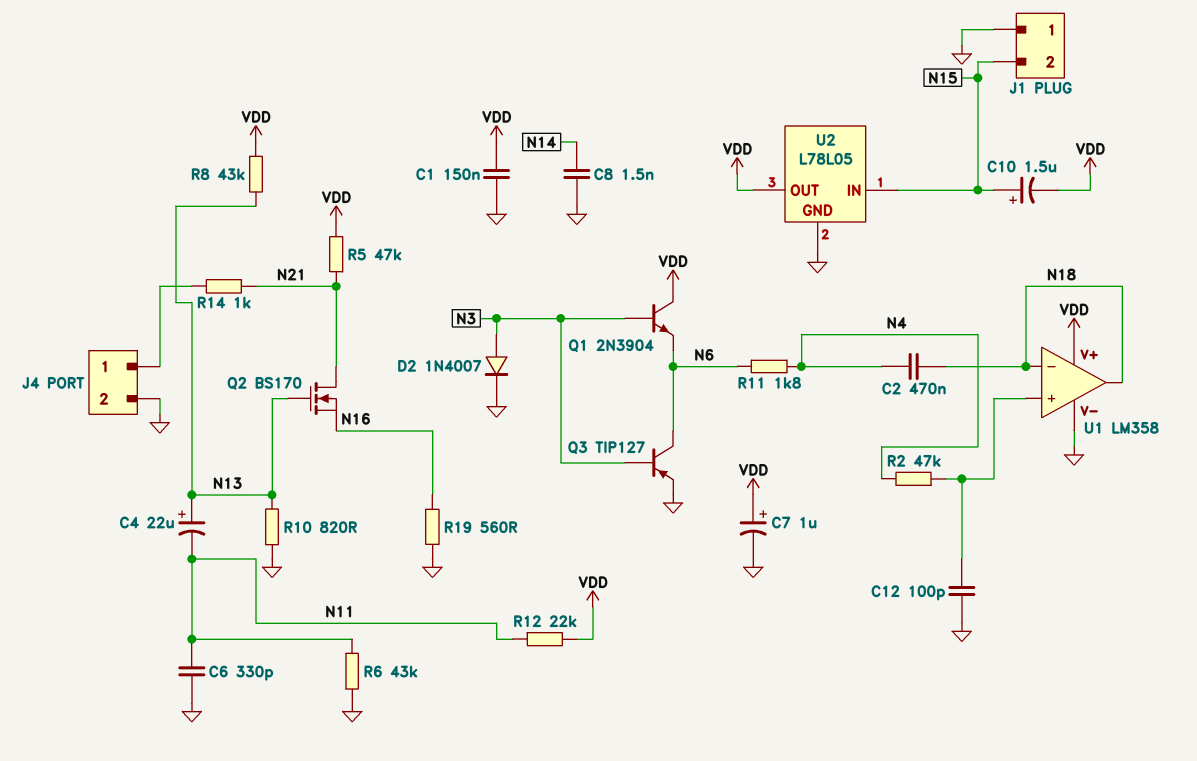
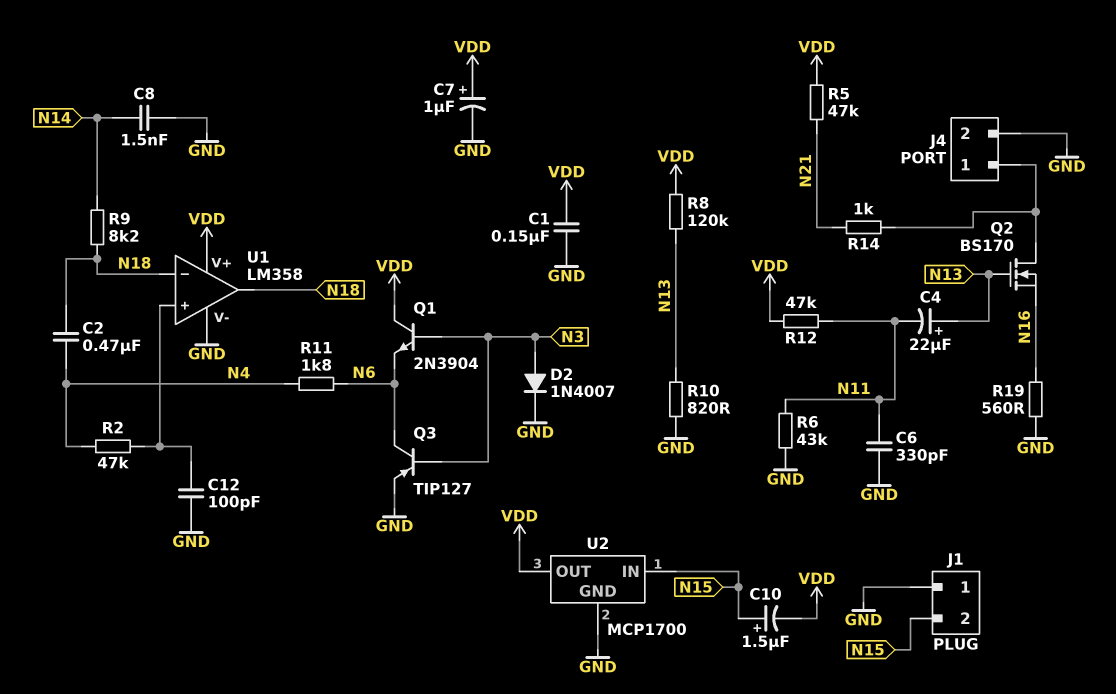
Q2: NMOS BS170 (G N13, D N21, S N16) -> NMOS BS170 (G N13, D J4/1, S N16)
R8: 43k (N13, VDD) -> 120k (N13, VDD)
R9: none -> 8.2k (N14, N18)
R12: 22k (N11, VDD) -> 47k (N11, VDD)
U2: L78L05 -> MCP1700

